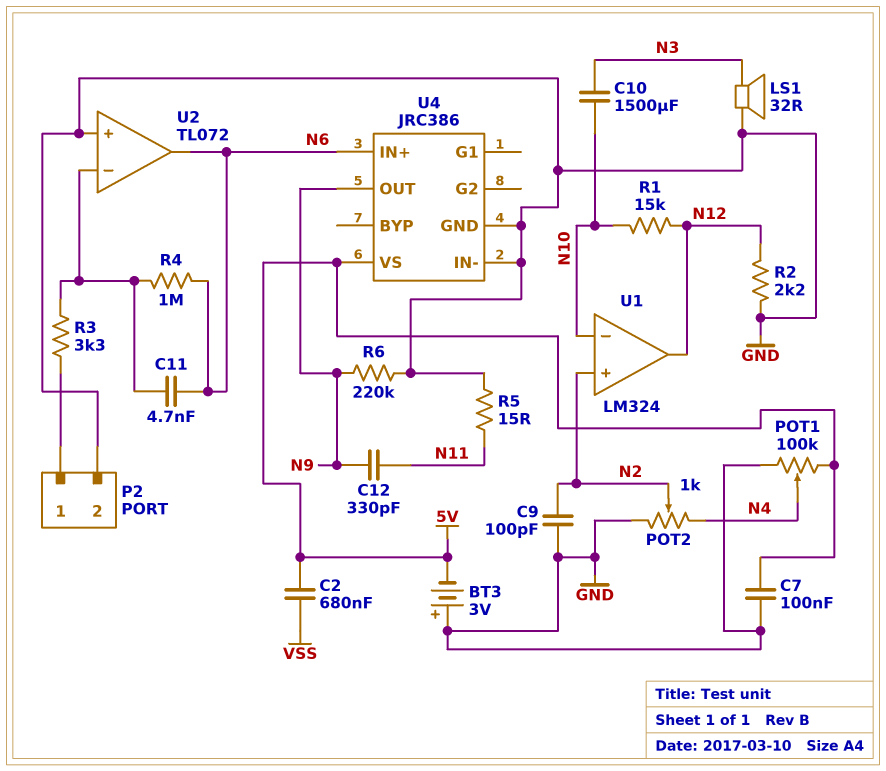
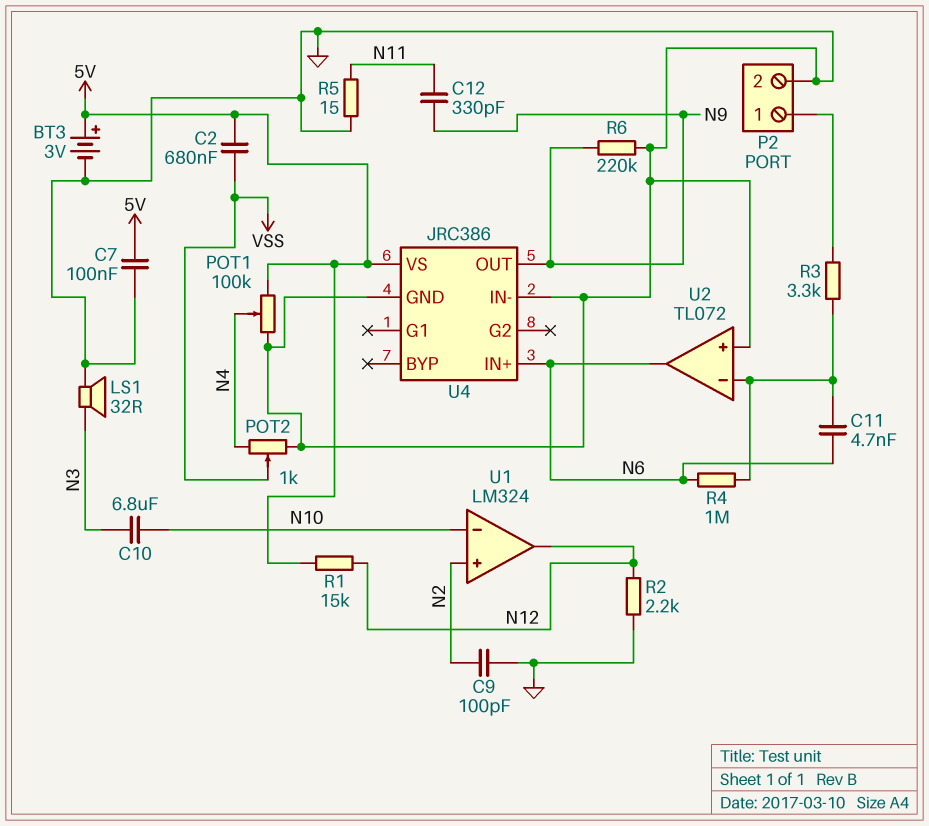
BT3: 3V (plus GND, minus 5V) -> 3V (plus 5V, minus GND)
C10: 1500uF (N3, N10) -> 6.8uF (N3, N10)
POT2: 1k (GND, N4, wiper N2) -> 1k (GND, N4, wiper VSS)
R1: 15k (N10, N12) -> 15k (5V, N12)

